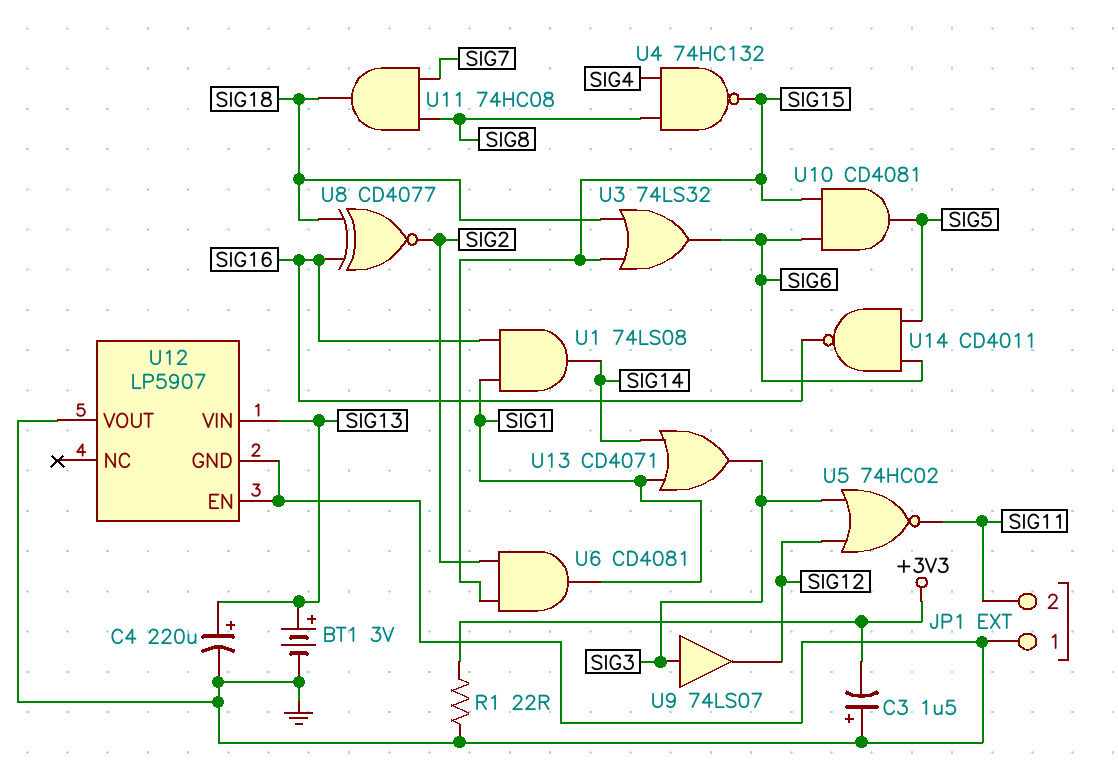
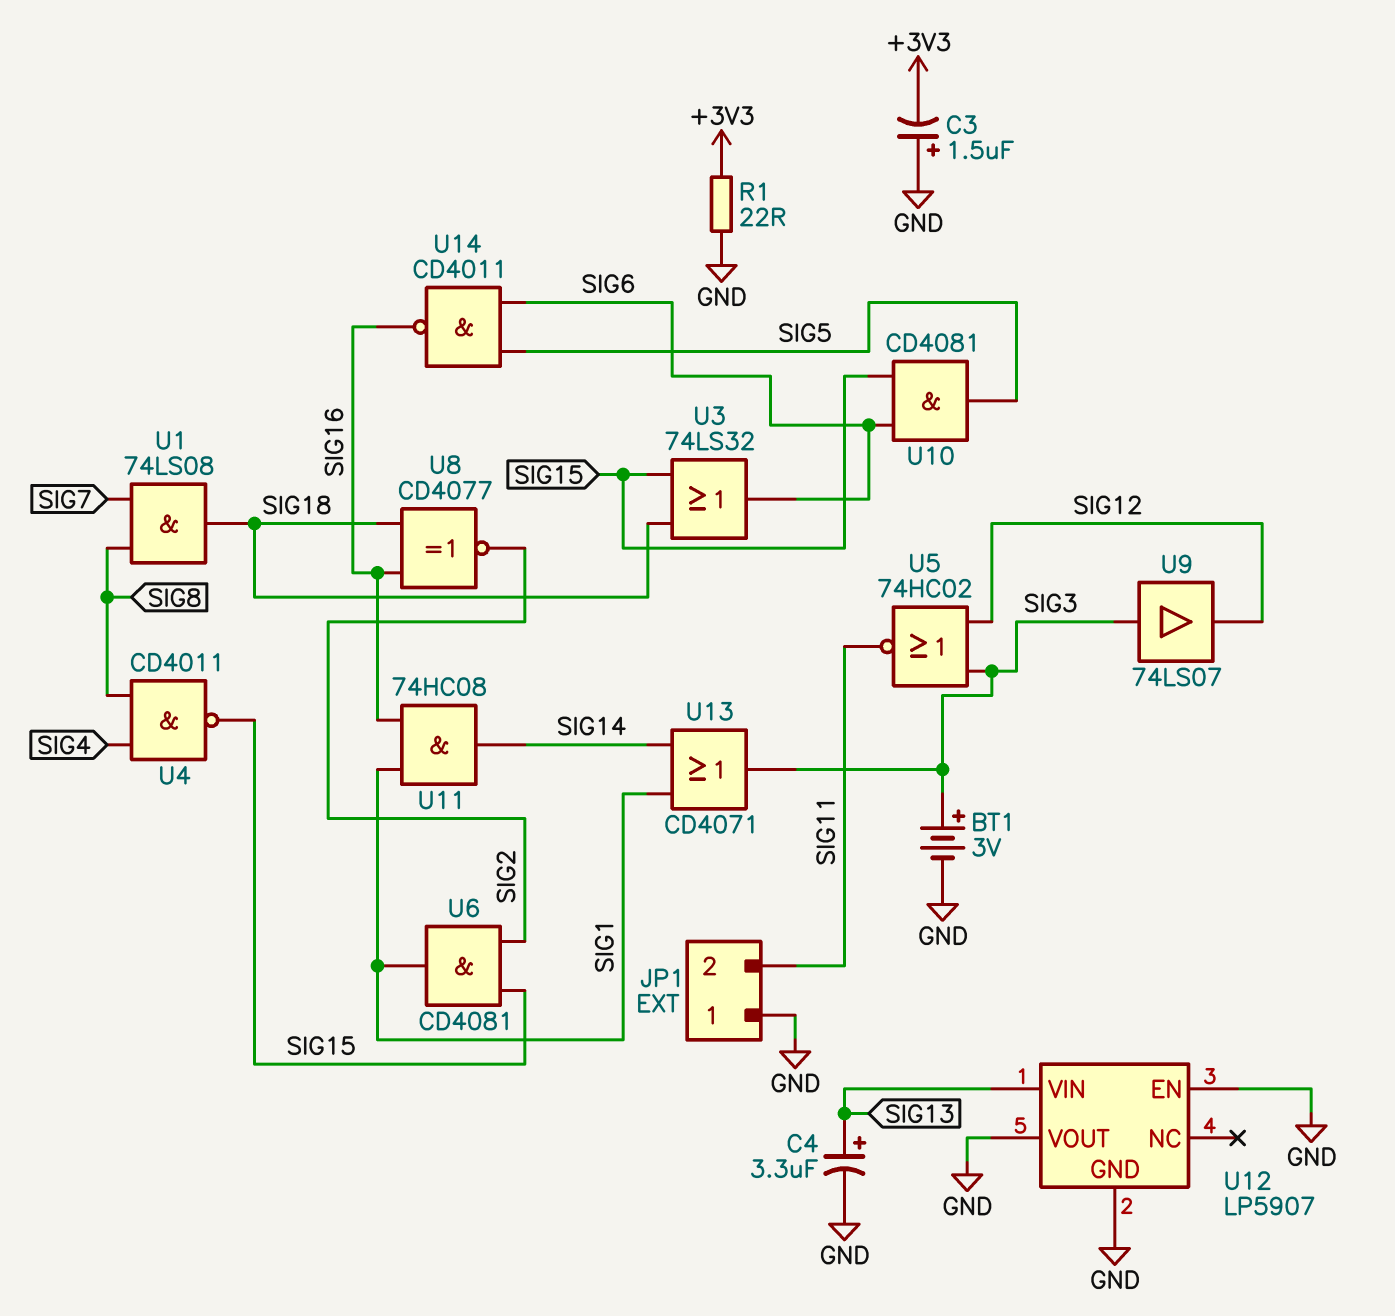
BT1: 3V (plus SIG13, minus GND) -> 3V (plus SIG3, minus GND)
C4: 220uF (plus SIG13, minus GND) -> 3.3uF (plus SIG13, minus GND)
U1: AND 74LS08 (in SIG1, in SIG16, out SIG14) -> AND 74LS08 (in SIG7, in SIG8, out SIG18)
U4: NAND 74HC132 (in SIG4, in SIG8, out SIG15) -> NAND CD4011 (in SIG4, in SIG8, out SIG15)
U11: AND 74HC08 (in SIG7, in SIG8, out SIG18) -> AND 74HC08 (in SIG1, in SIG16, out SIG14)

